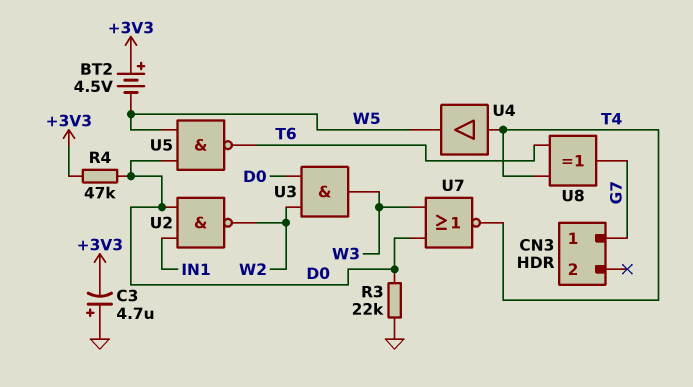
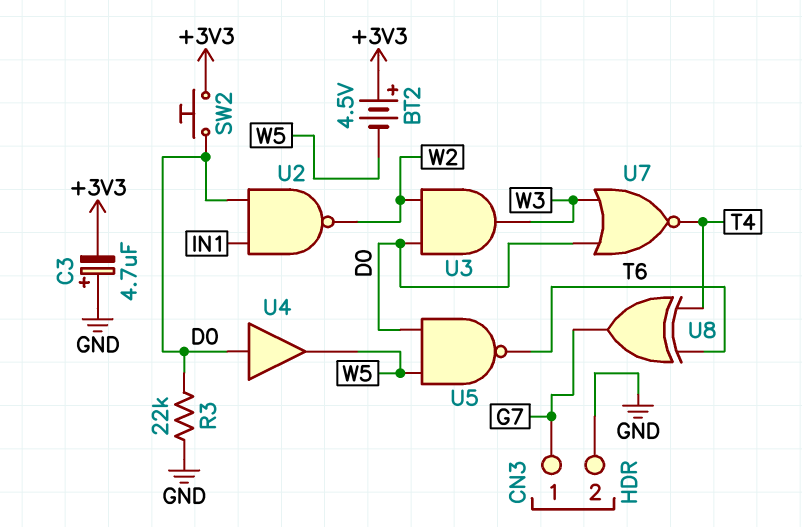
CN3 pin 2: none -> GND
R4: 47k (+3V3, D0) -> none
SW2: none -> button (+3V3, D0)
U4: buffer (in T4, out W5) -> buffer (in D0, out W5)

